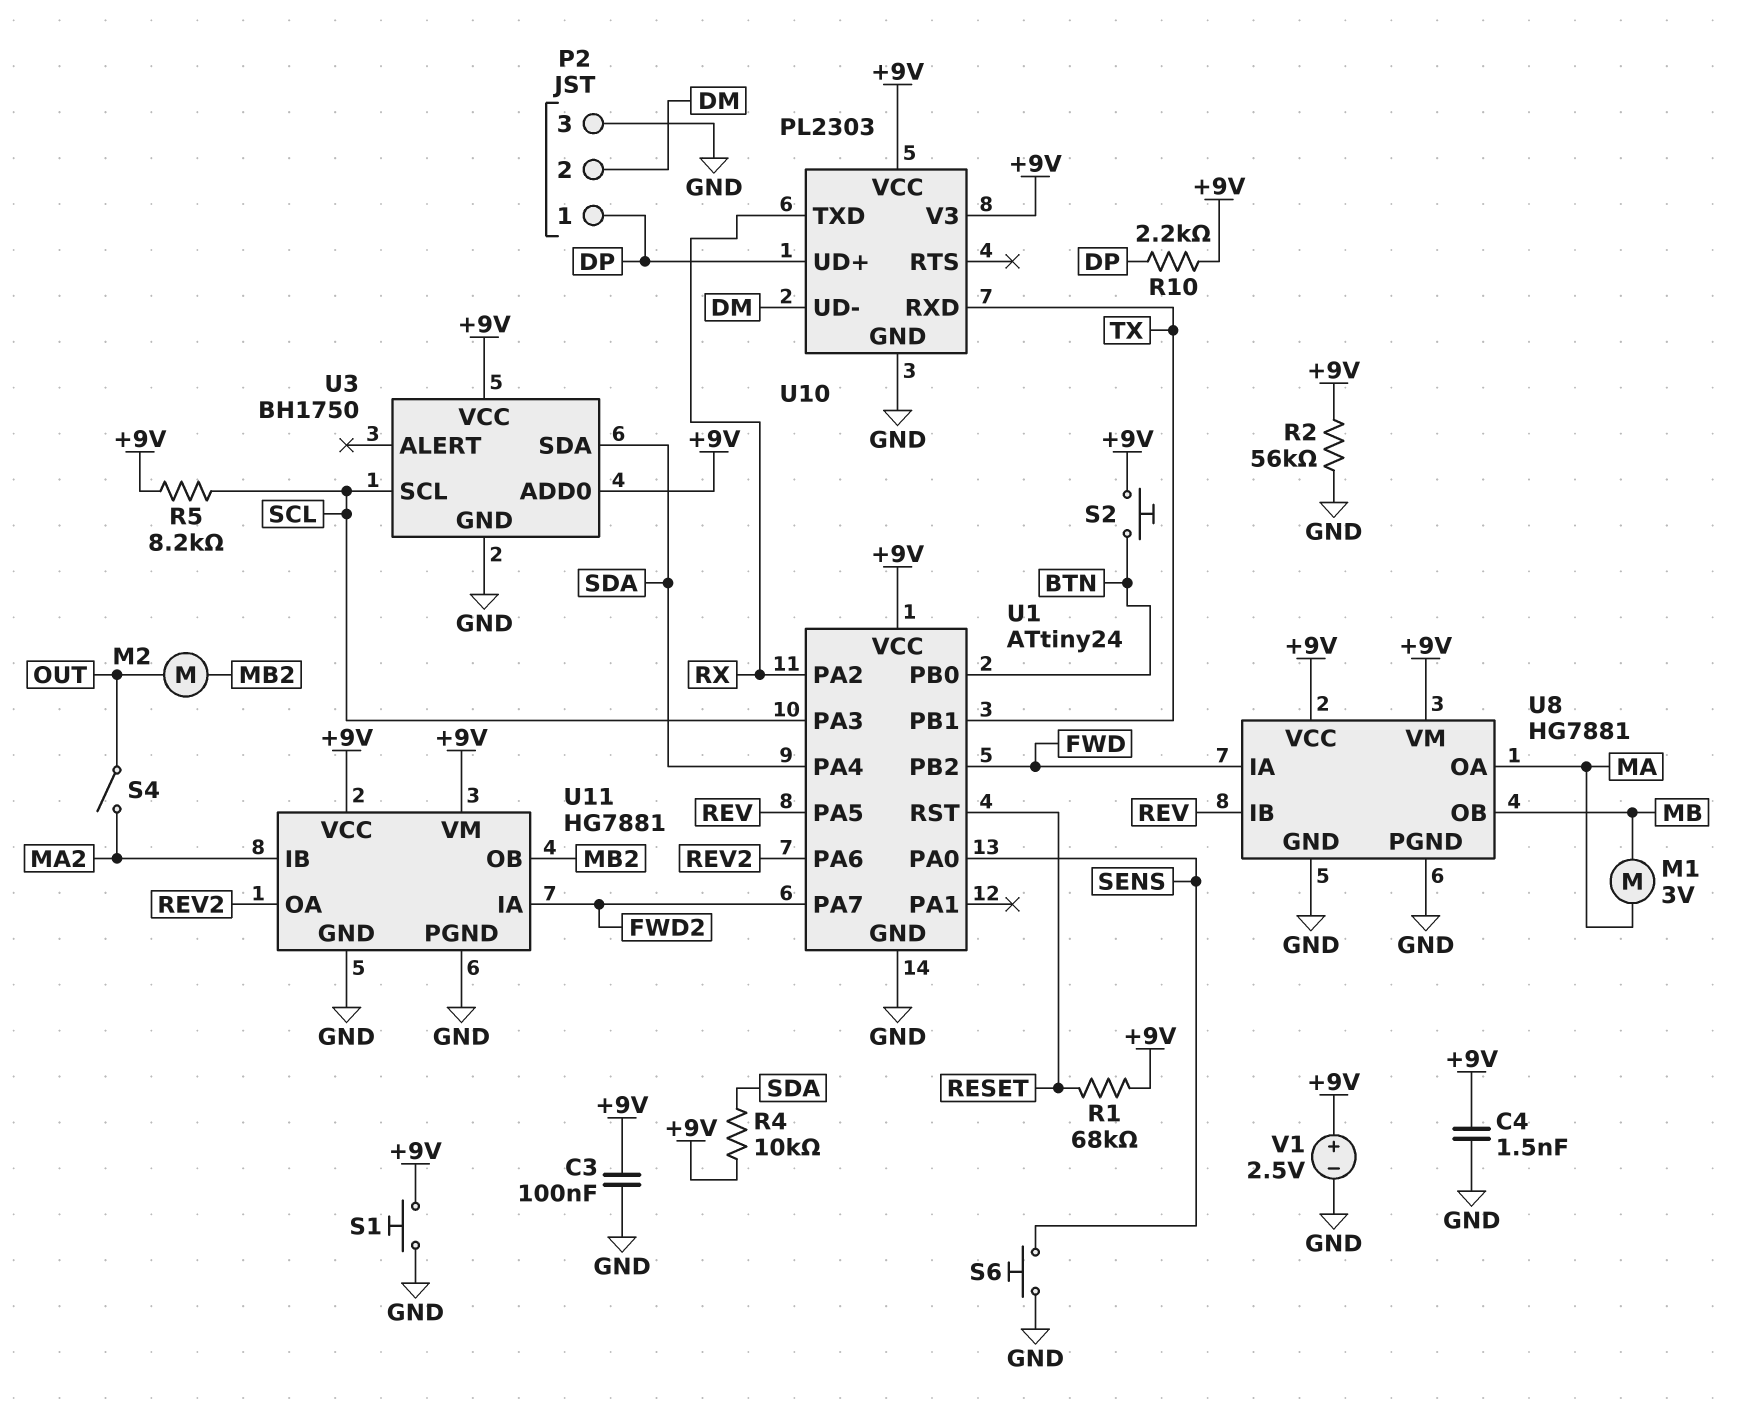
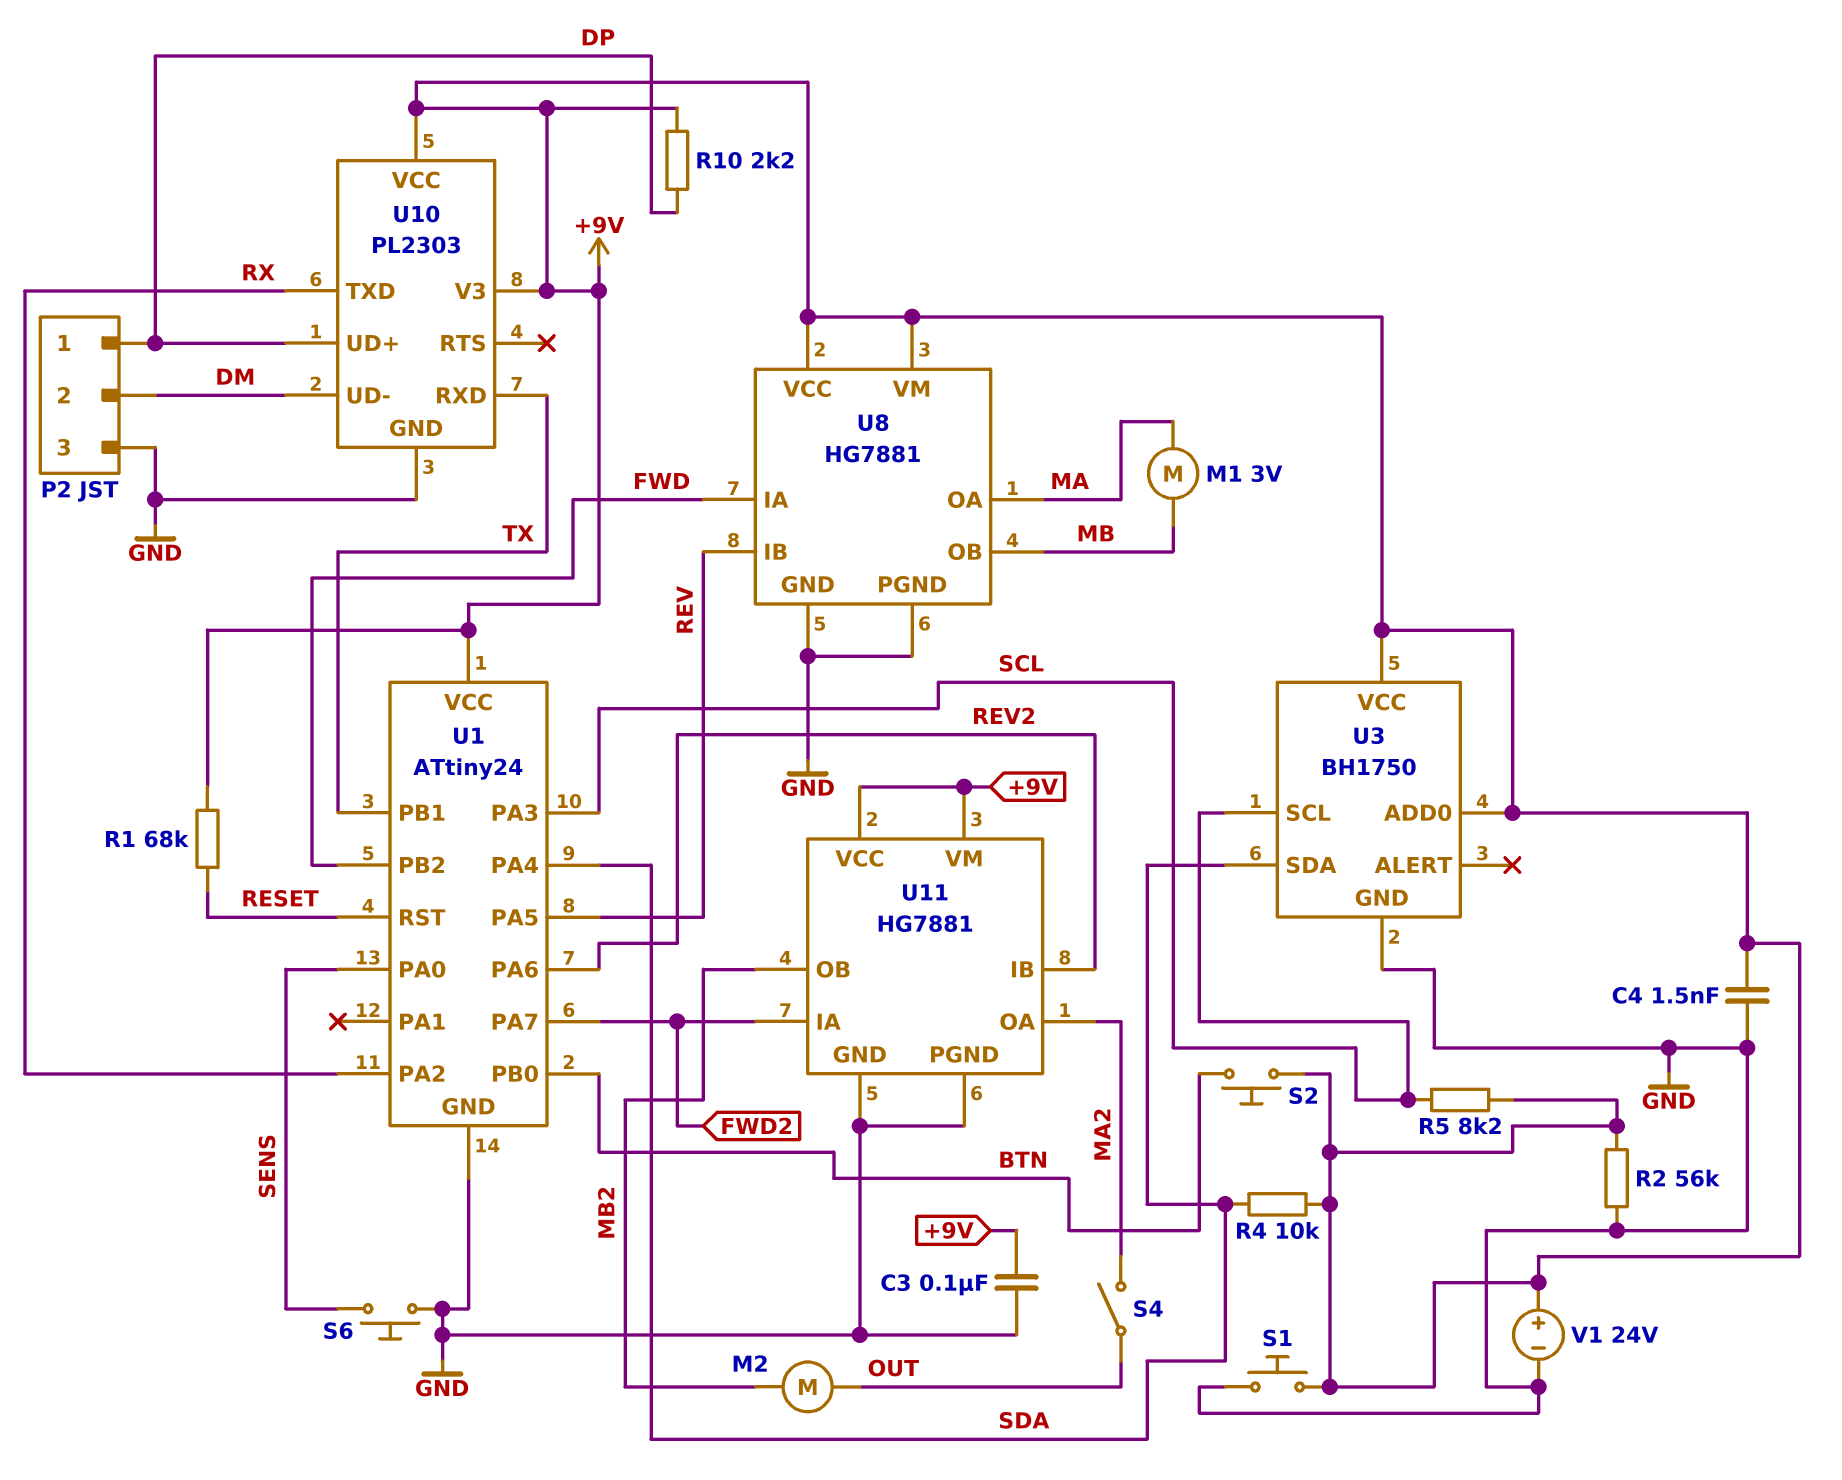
U11 pin IB: MA2 -> REV2
U11 pin OA: REV2 -> MA2
V1: 2.5V (plus +9V, minus GND) -> 24V (plus +9V, minus GND)

